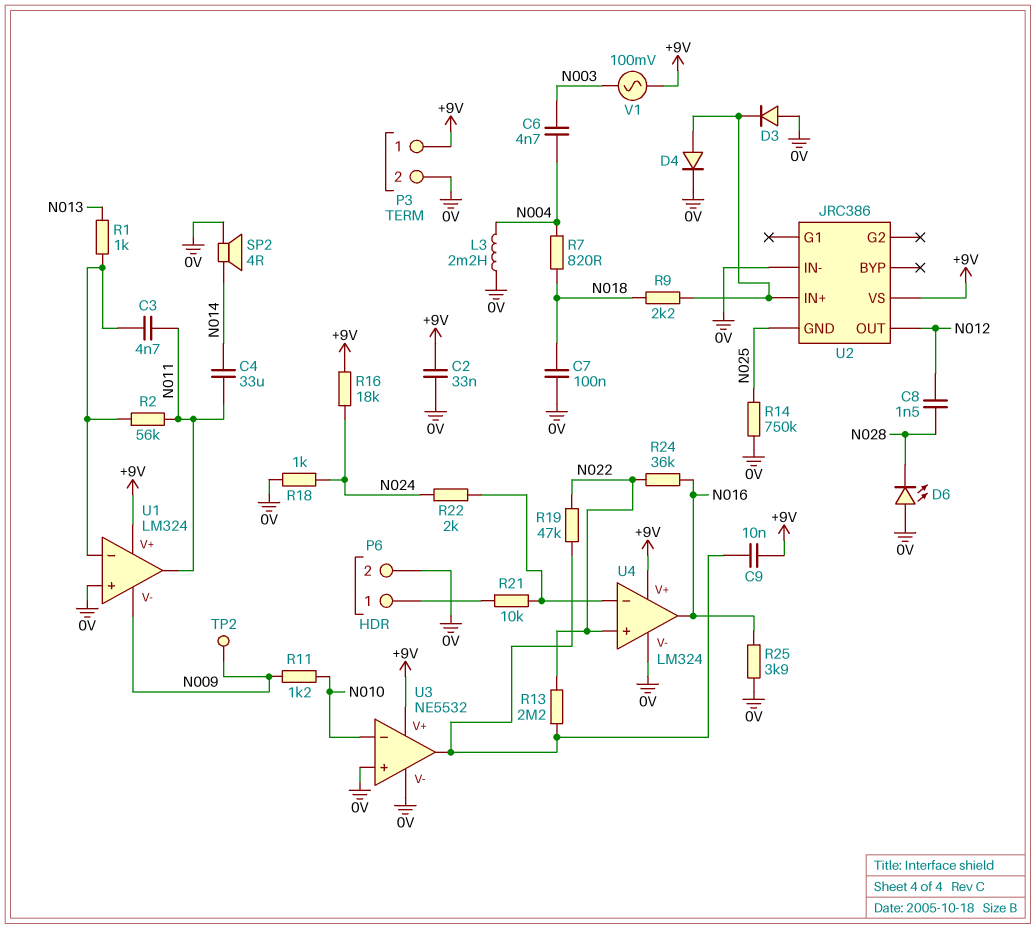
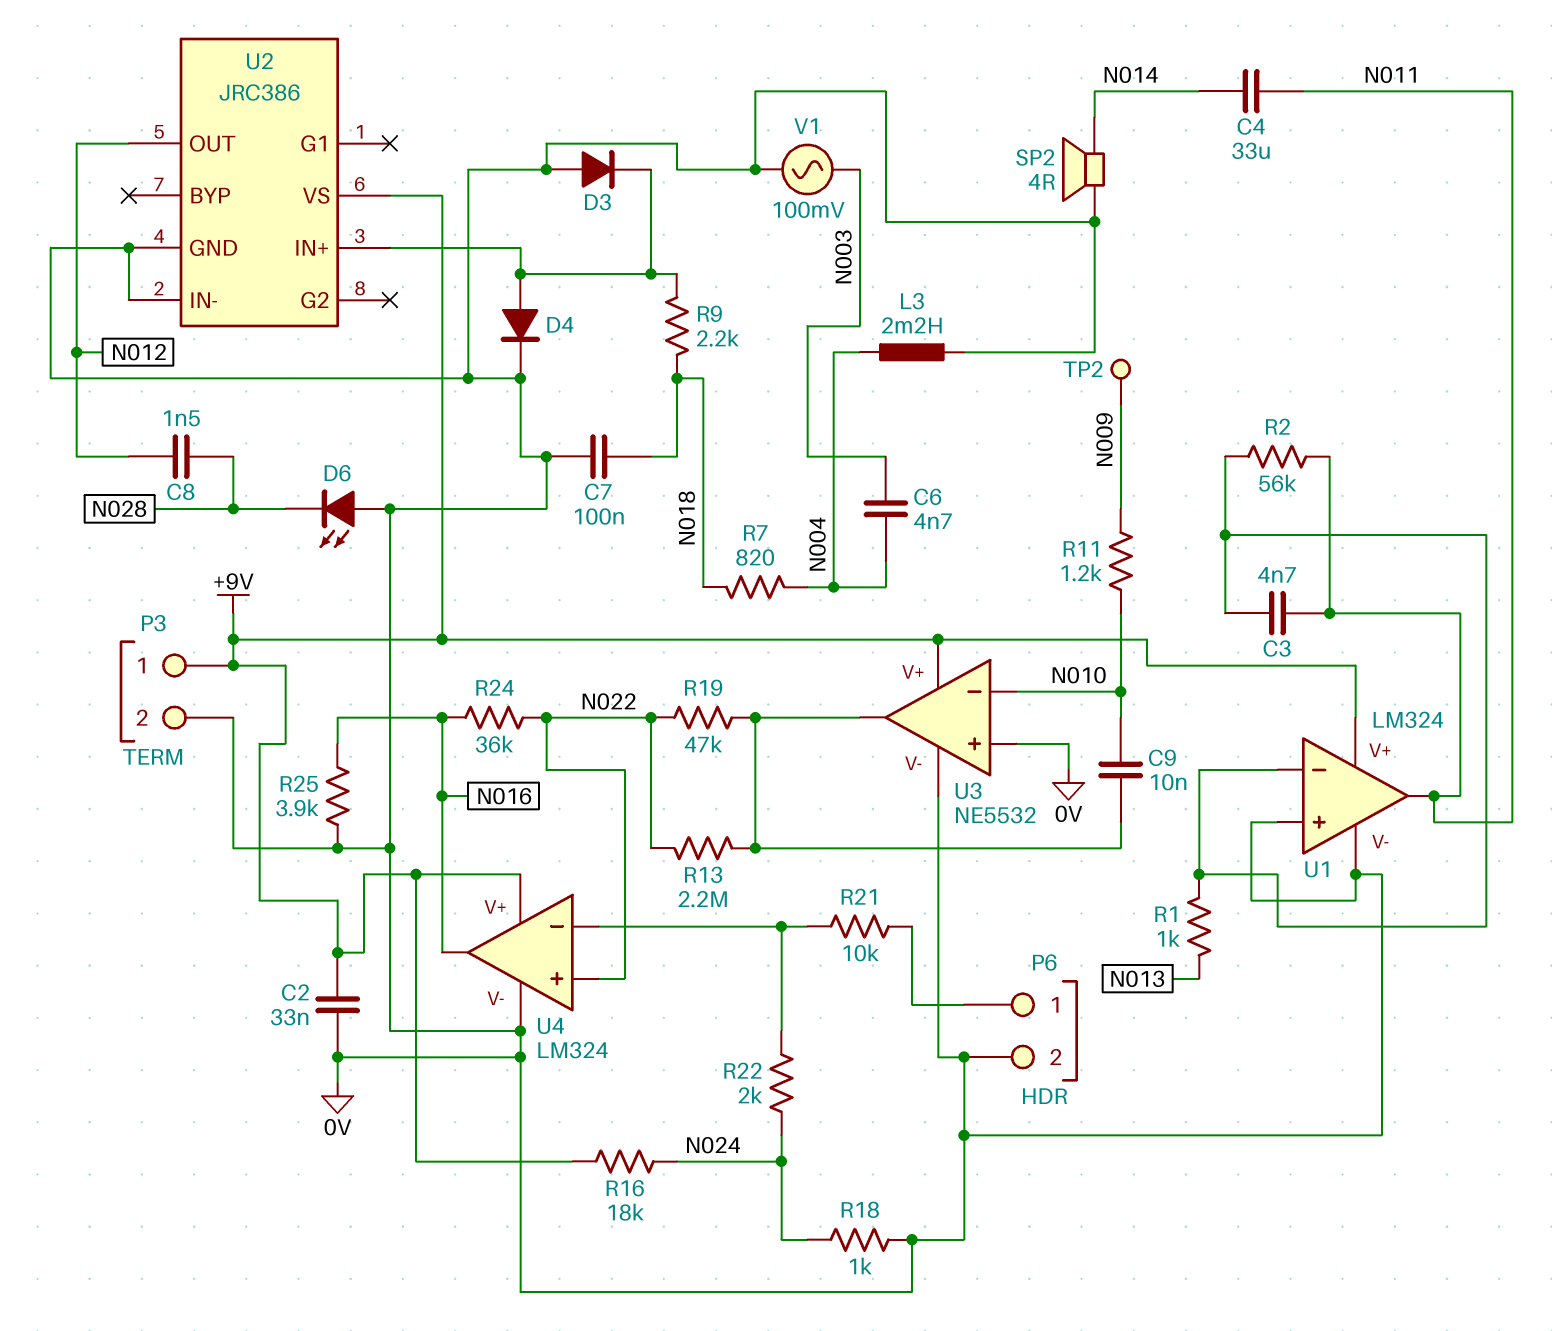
C9: 10nF (+9V, U3/out) -> 10nF (N010, U3/out)
R14: 750k (0V, N025) -> none
U1 pin V-: N009 -> 0V
U2 pin GND: N025 -> 0V
V1: AC 100mV (+9V, N003) -> AC 100mV (0V, N003)

